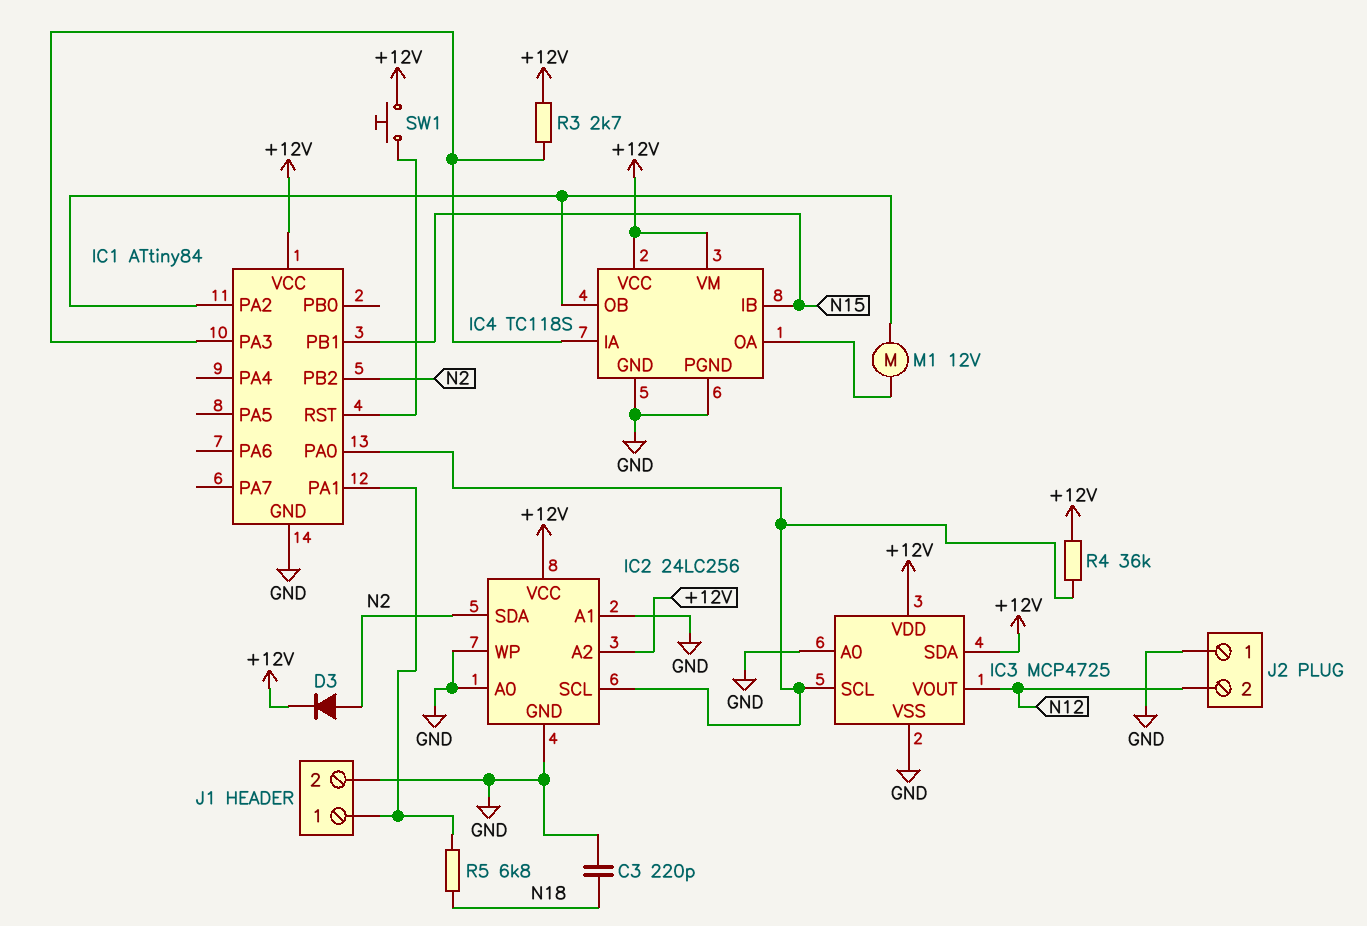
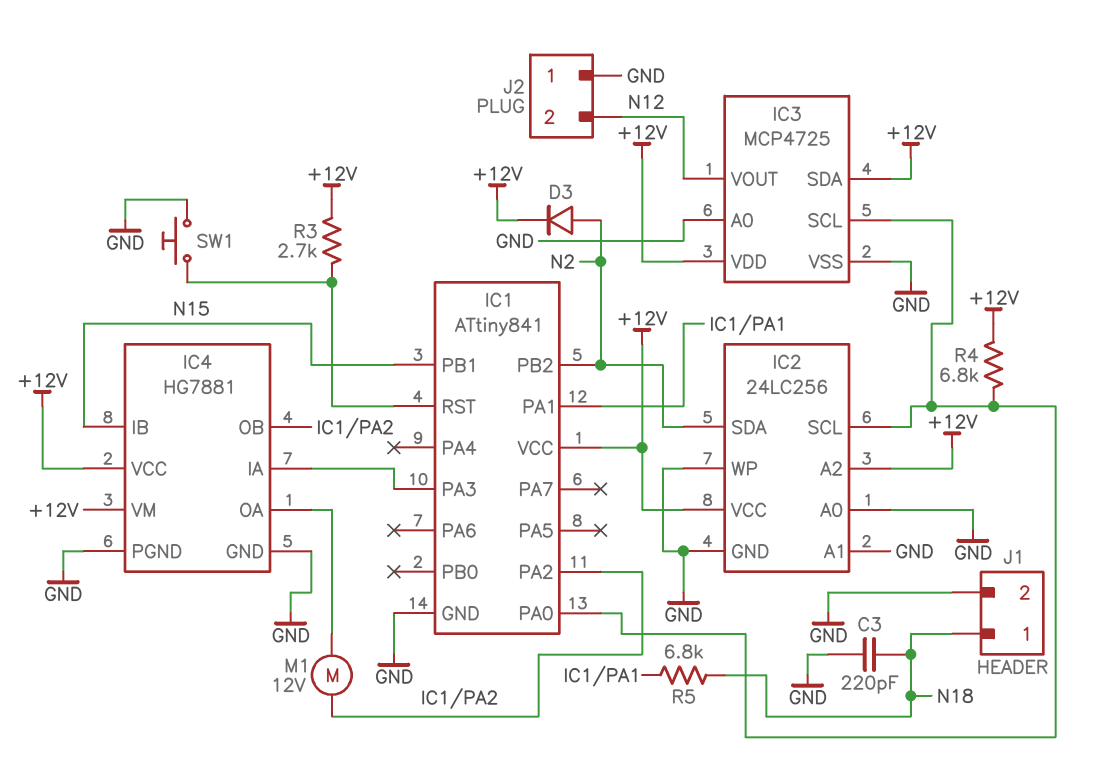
IC1: ATtiny84 -> ATtiny841
IC4: TC118S -> HG7881
J1 pin 1: IC1/PA1 -> N18
R3: 2.7k (+12V, IC1/PA3) -> 2.7k (+12V, IC1/RST)
R4: 36k (+12V, IC1/PA0) -> 6.8k (+12V, IC1/PA0)
SW1: button (+12V, IC1/RST) -> button (GND, IC1/RST)

